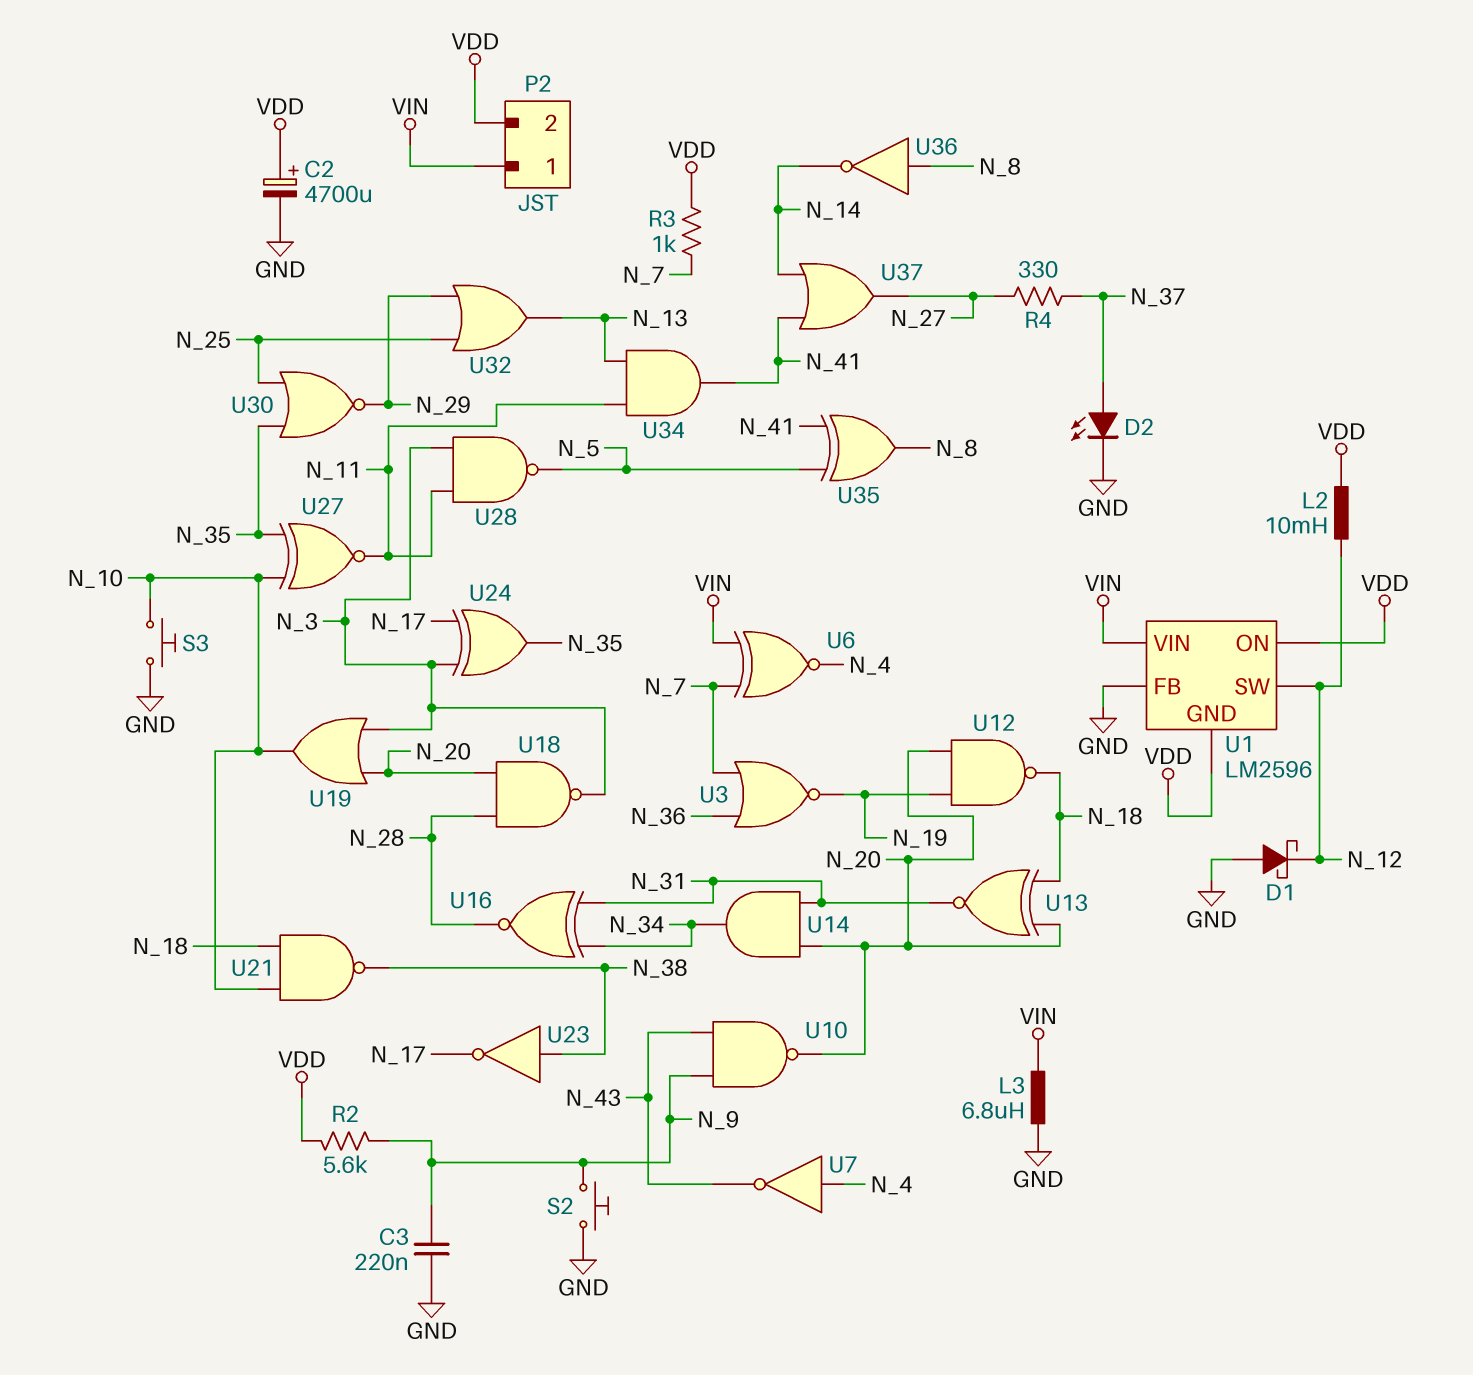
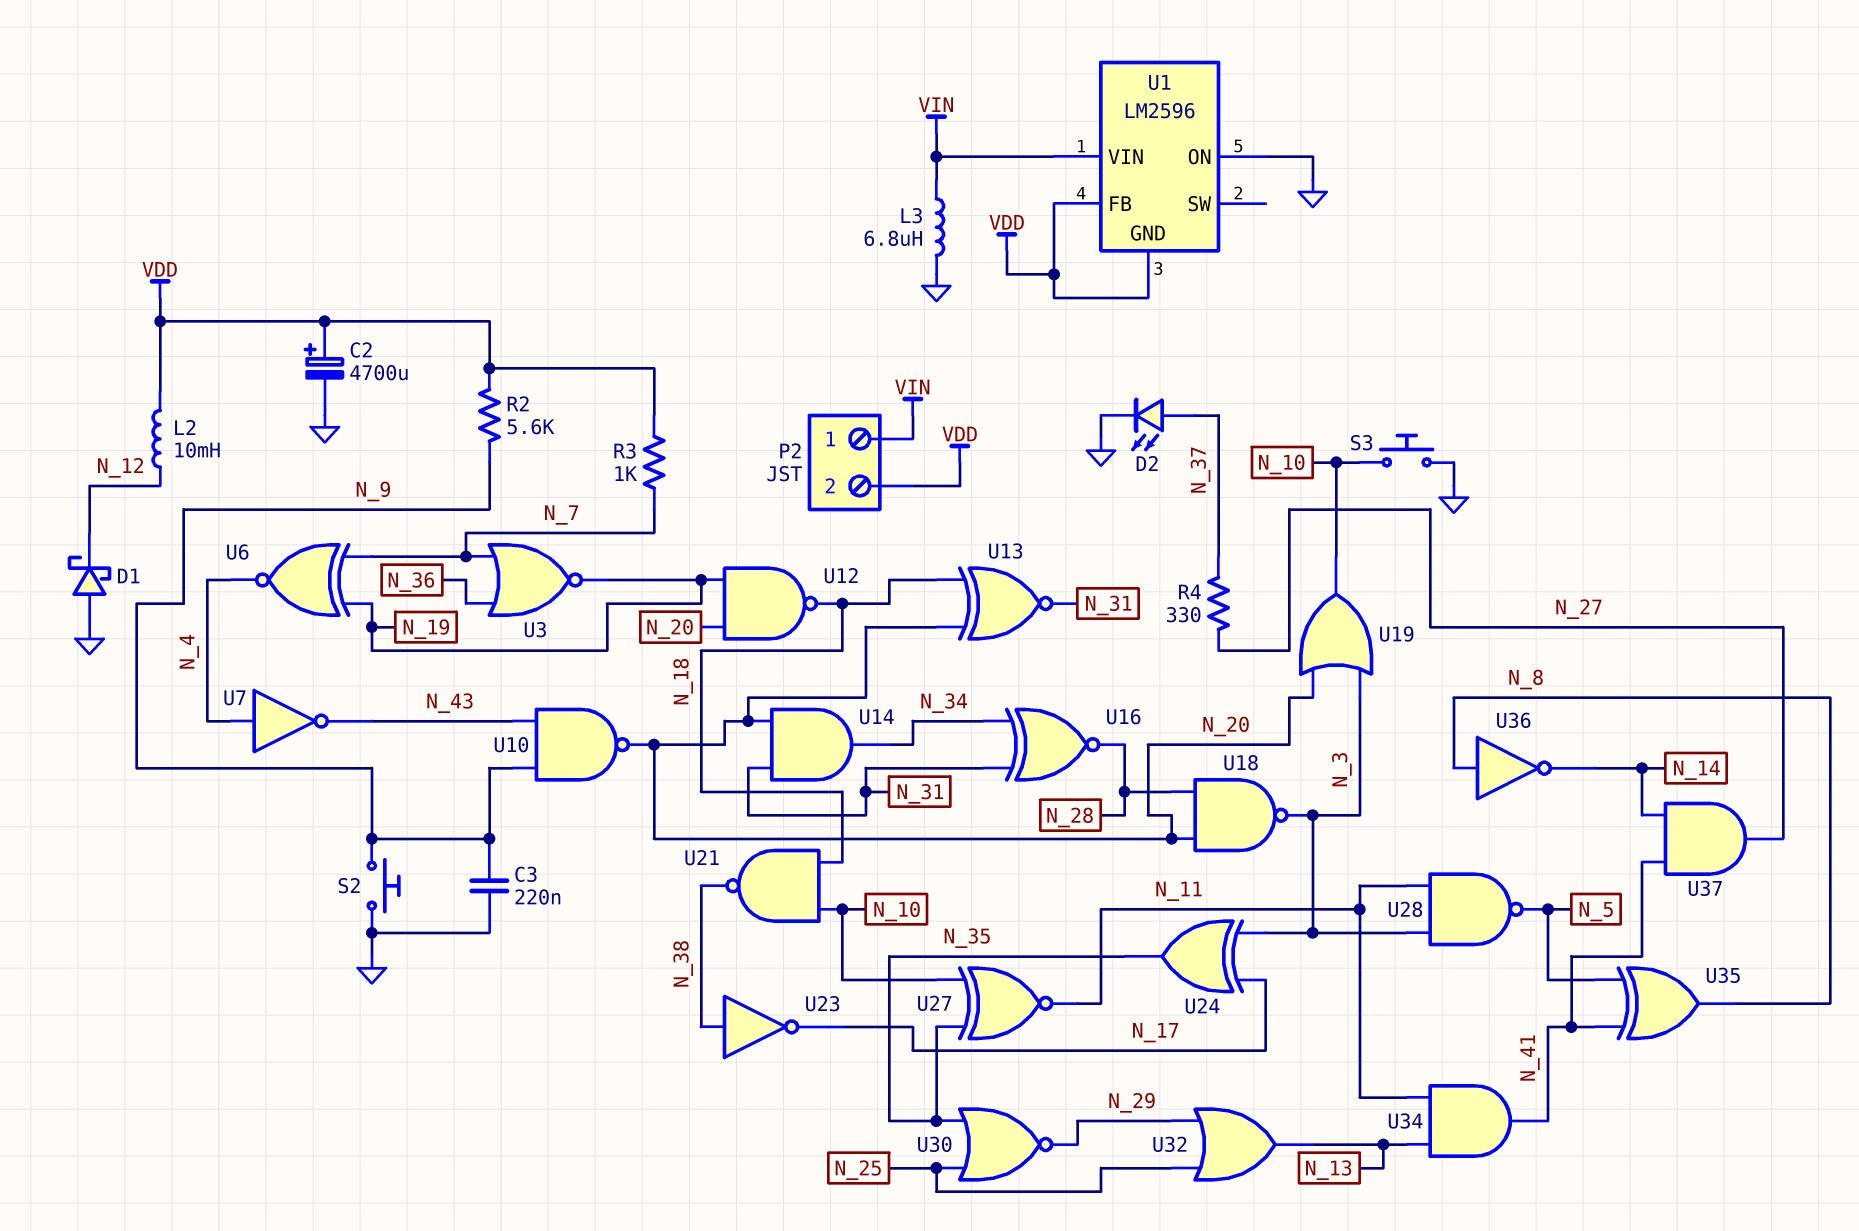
U1 pin FB: GND -> VDD
U1 pin ON: VDD -> GND
U1 pin SW: N_12 -> none
U6: XNOR (in N_7, in VIN, out N_4) -> XNOR (in N_7, in N_19, out N_4)
U37: OR (in N_14, in N_41, out N_27) -> AND (in N_14, in N_41, out N_27)

